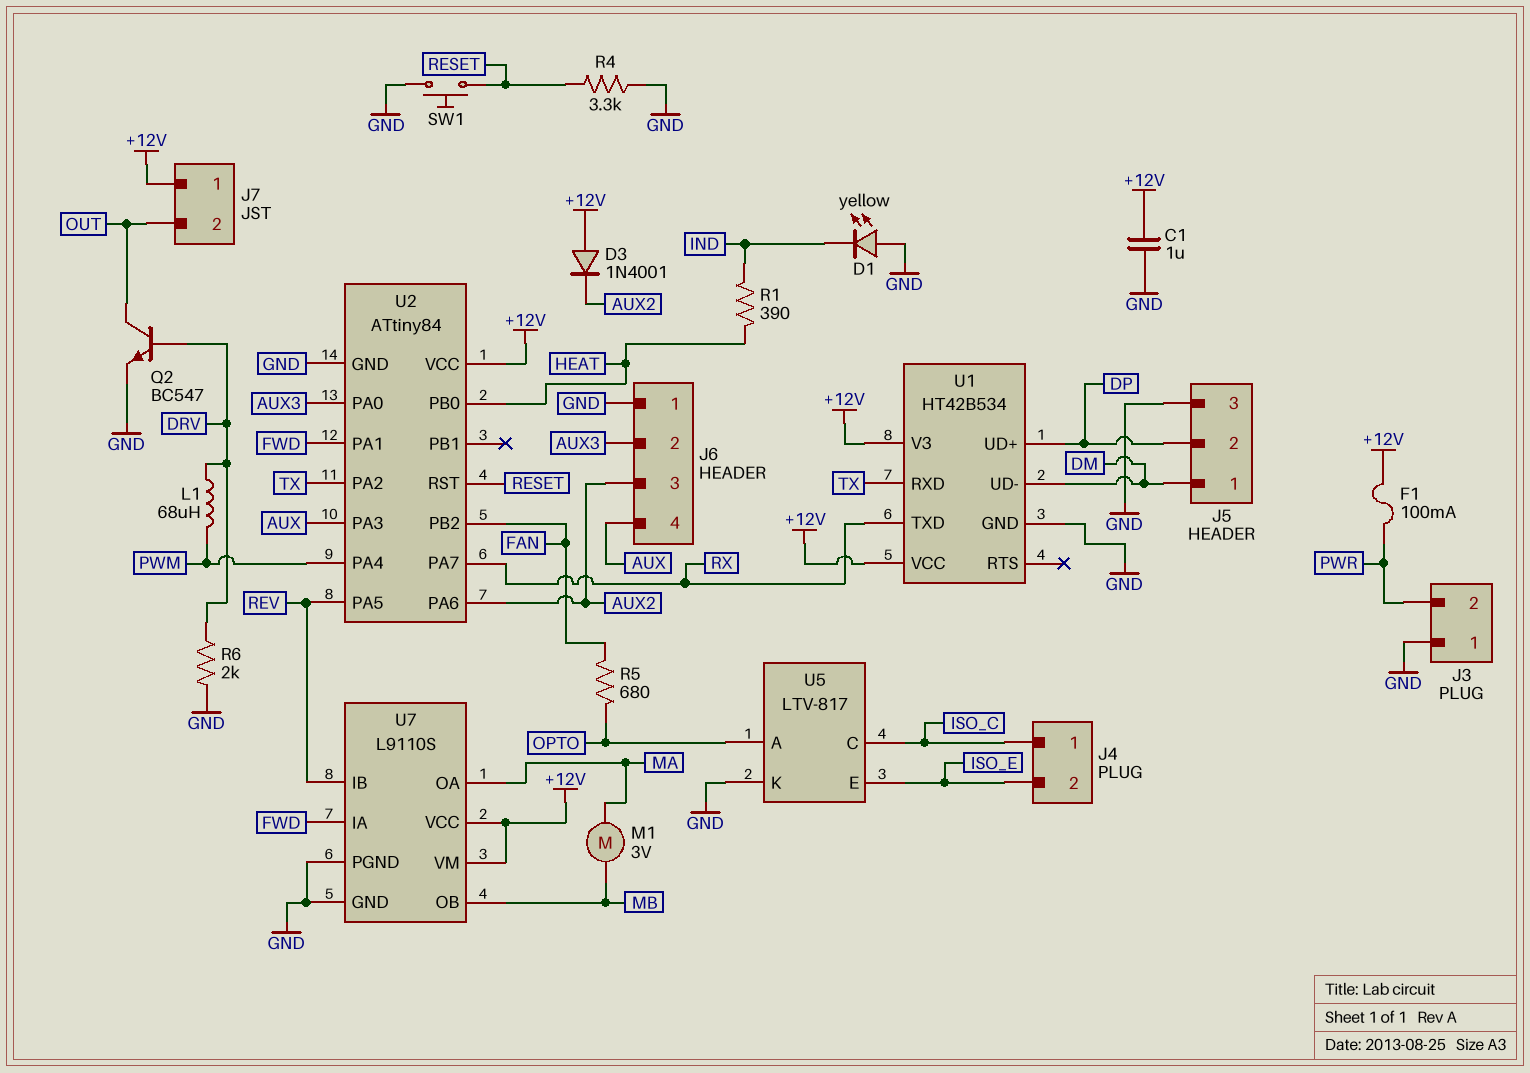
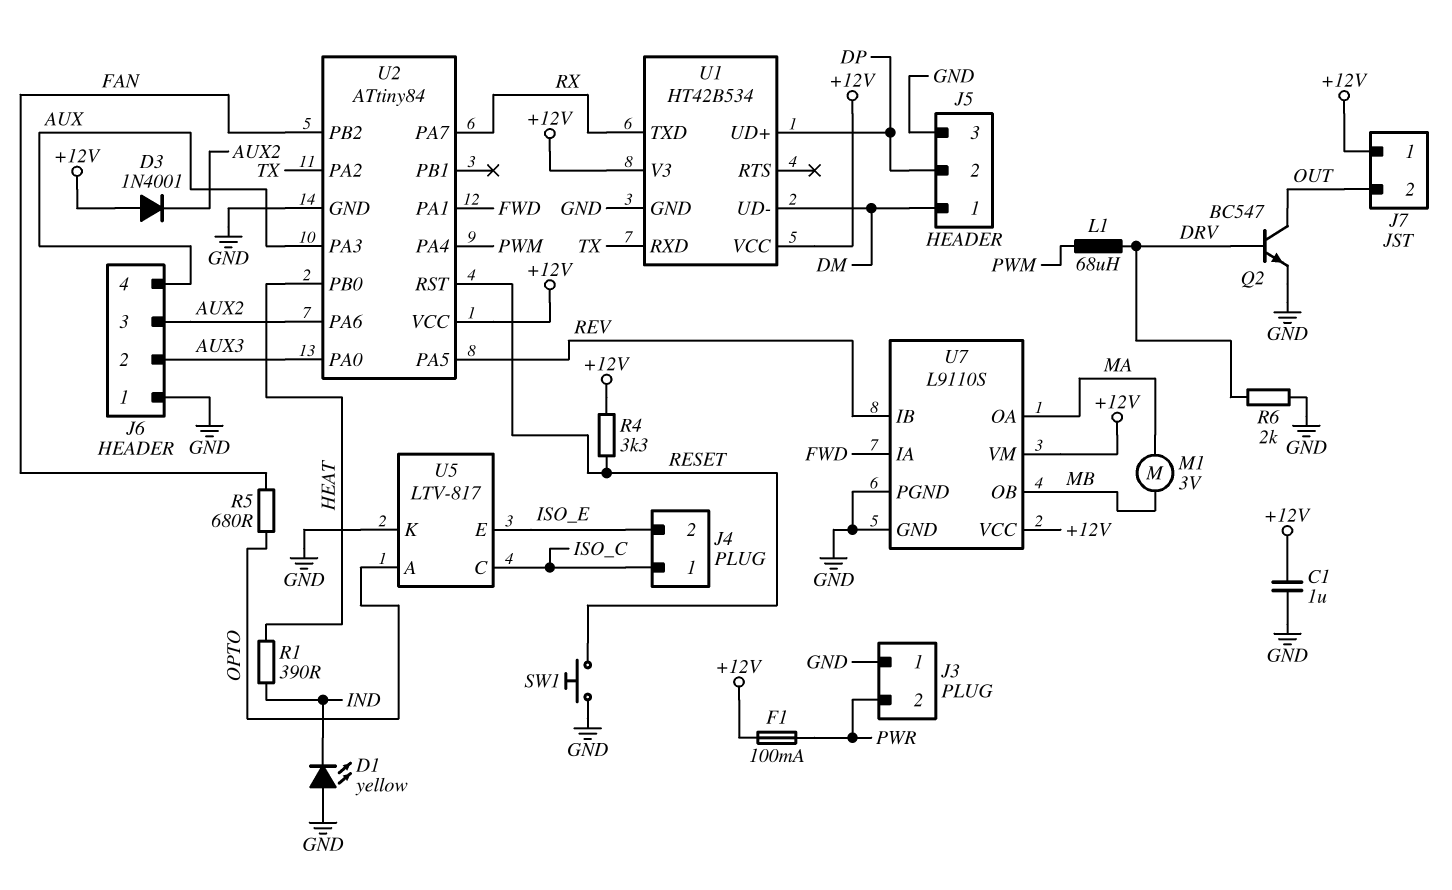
R4: 3.3k (GND, RESET) -> 3.3k (+12V, RESET)

